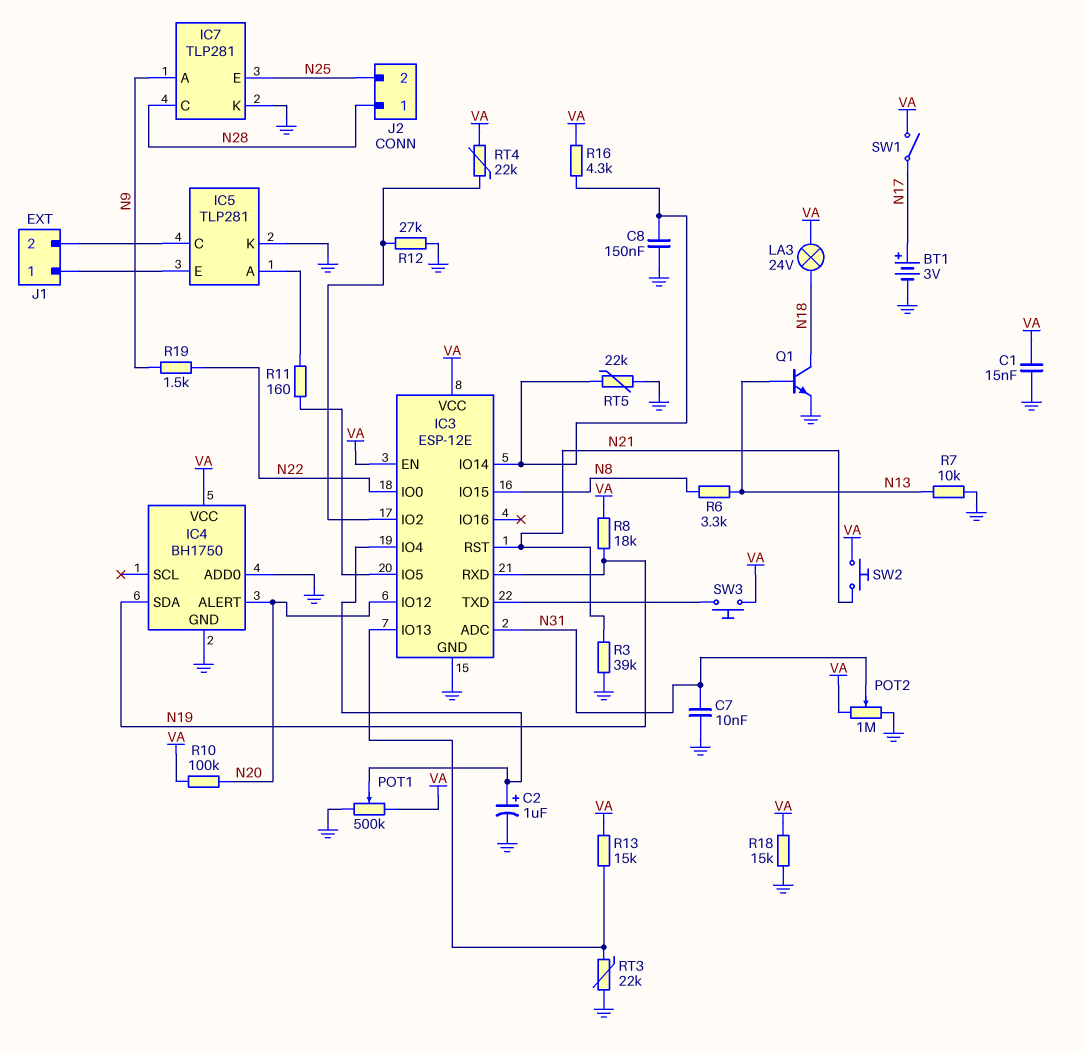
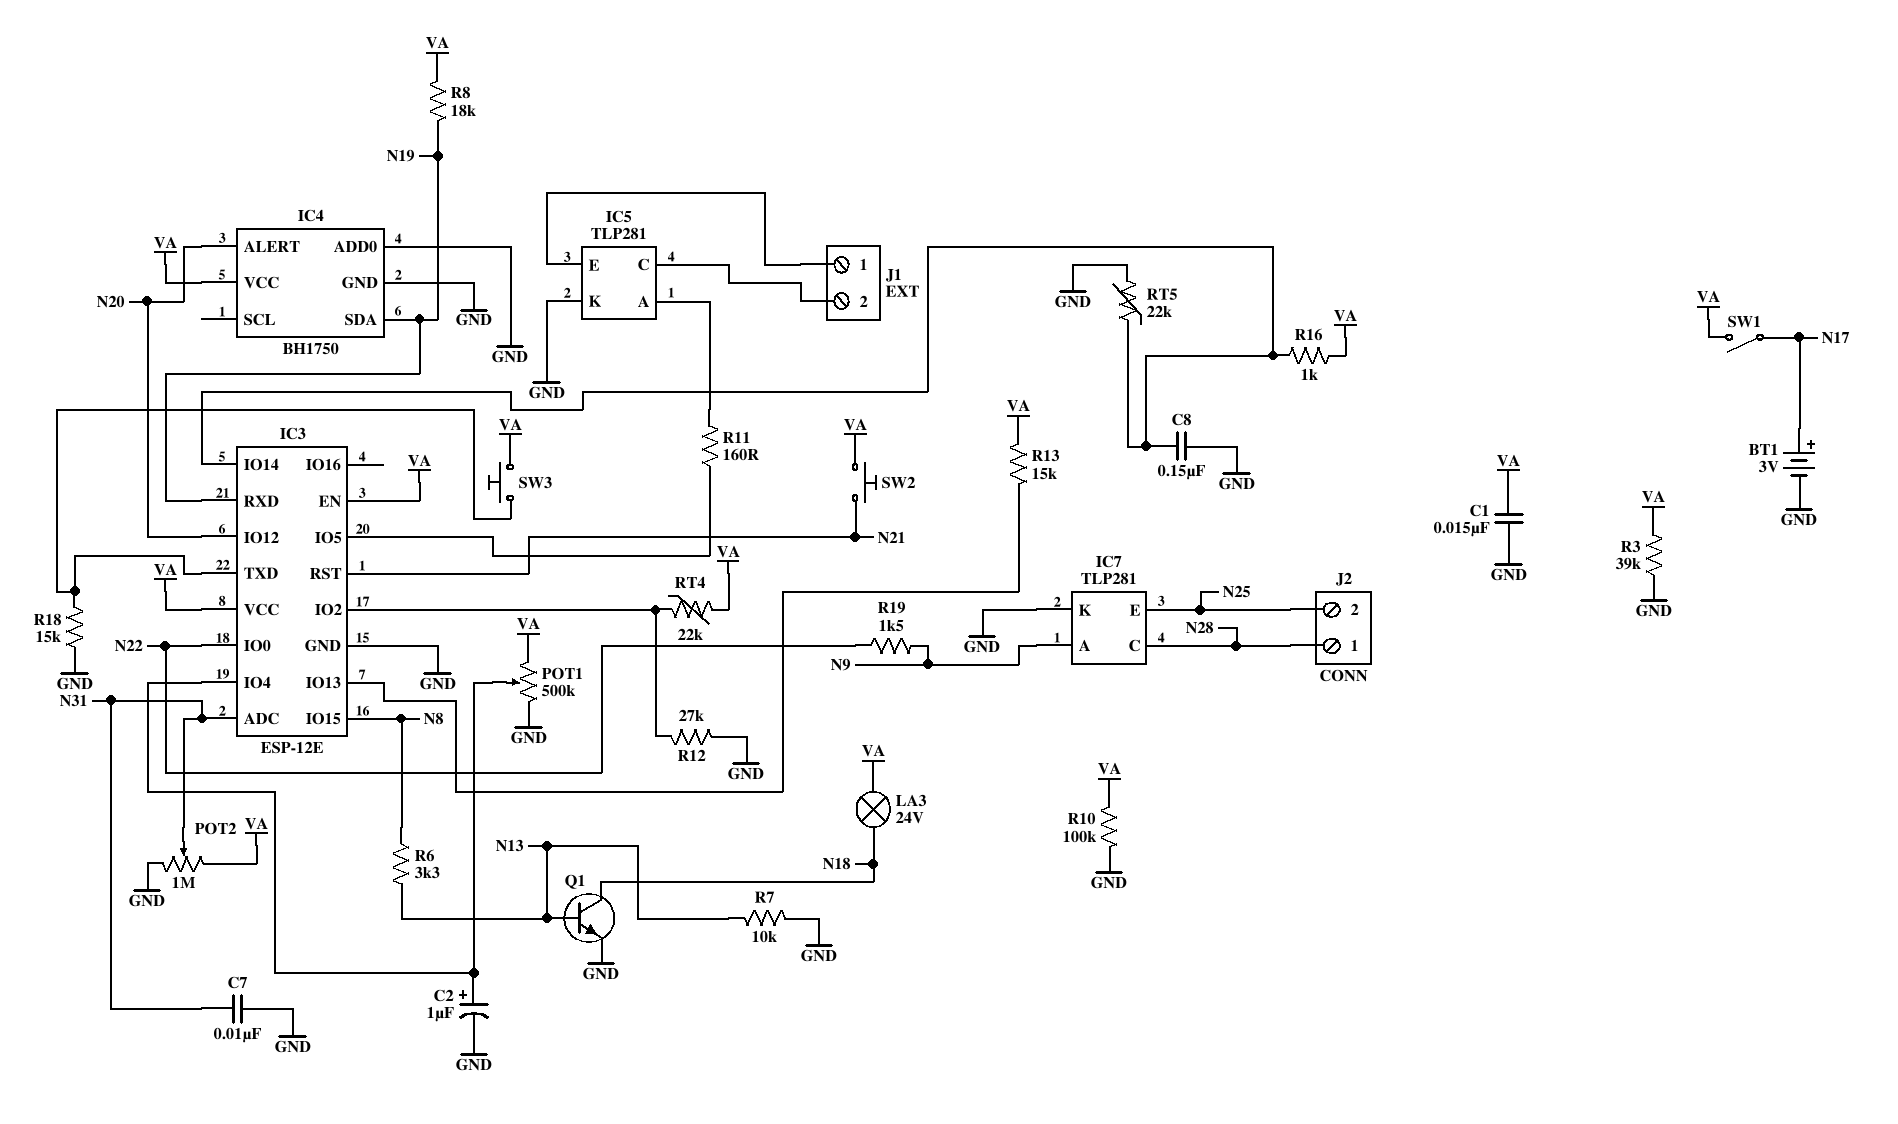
R3: 39k (GND, N21) -> 39k (GND, VA)
R10: 100k (N20, VA) -> 100k (GND, VA)
R16: 4.3k (IC3/IO14, VA) -> 1k (IC3/IO14, VA)
R18: 15k (GND, VA) -> 15k (GND, IC3/TXD)
RT3: 22k (GND, IC3/IO13) -> none

